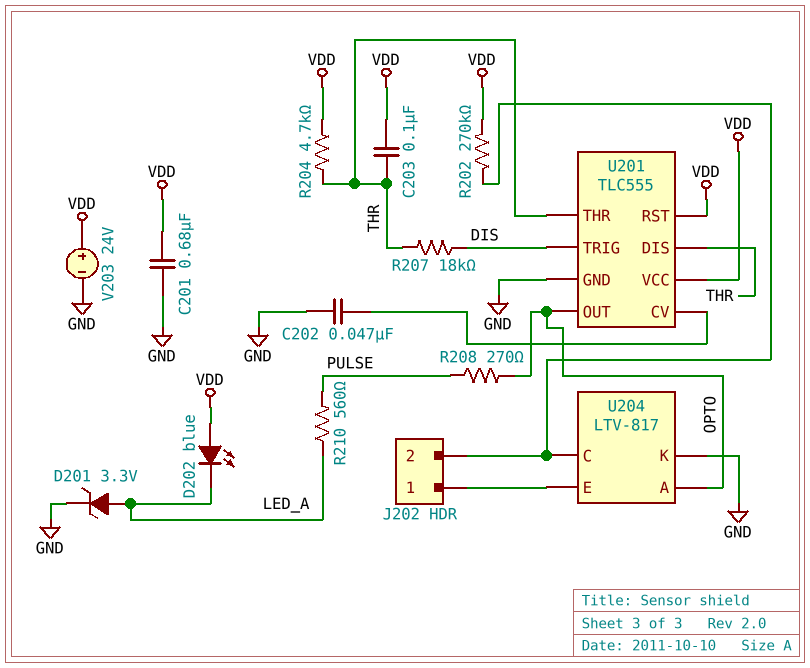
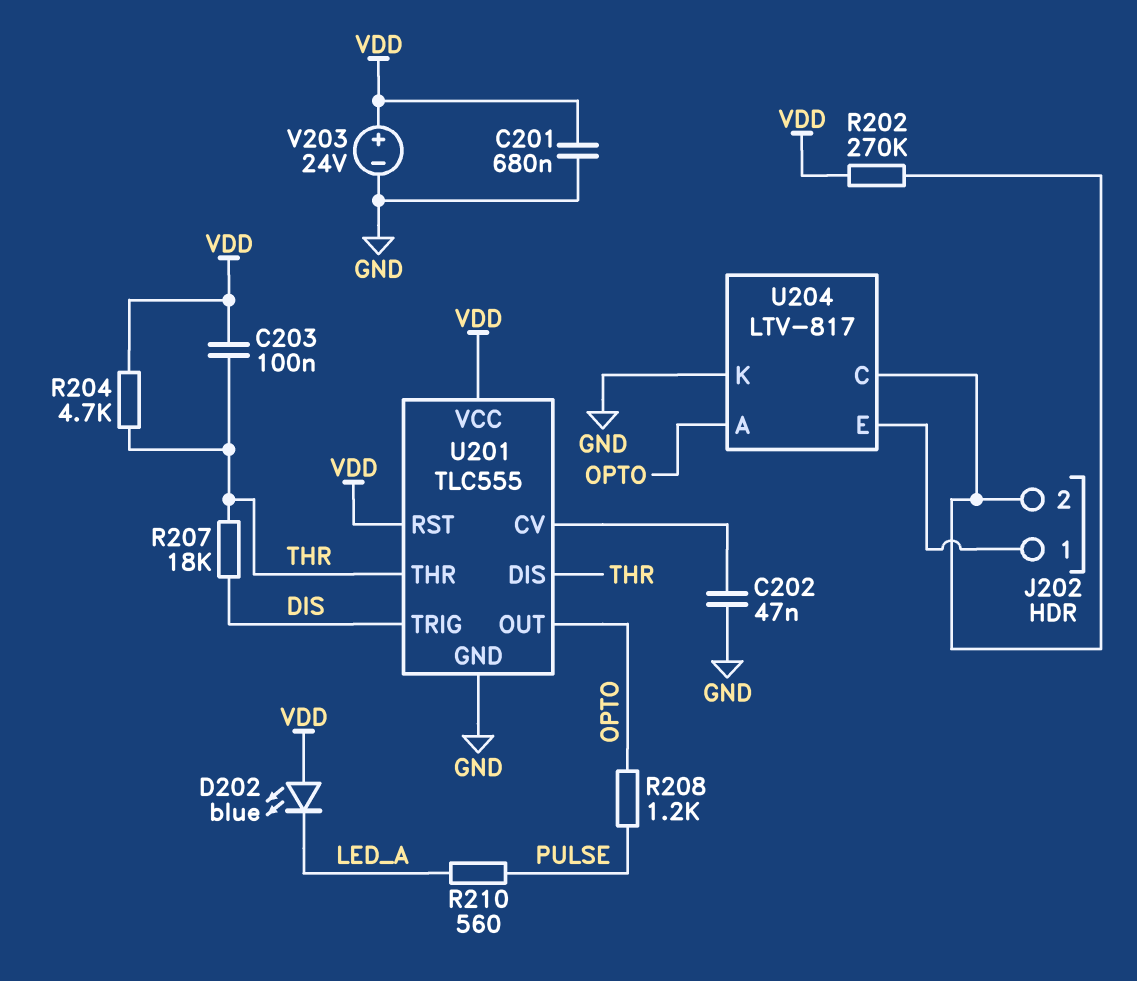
D201: zener 3.3V (A LED_A, K GND) -> none
R208: 270 (OPTO, PULSE) -> 1.2k (OPTO, PULSE)

